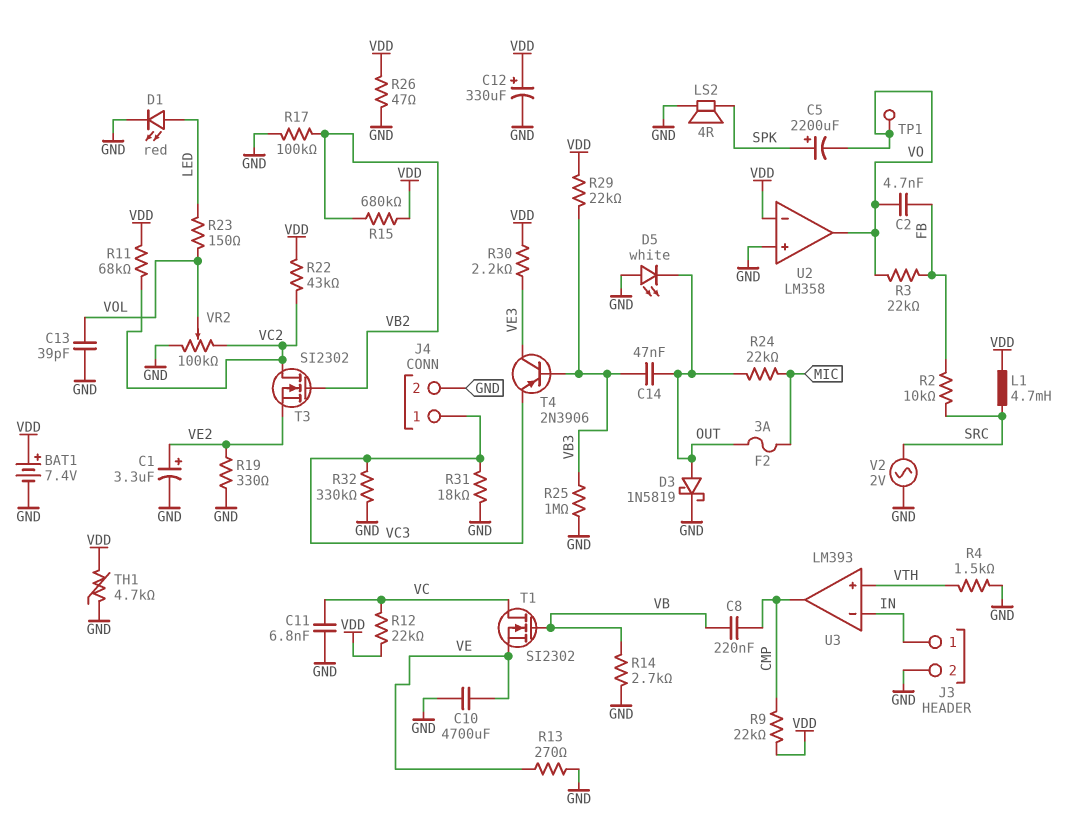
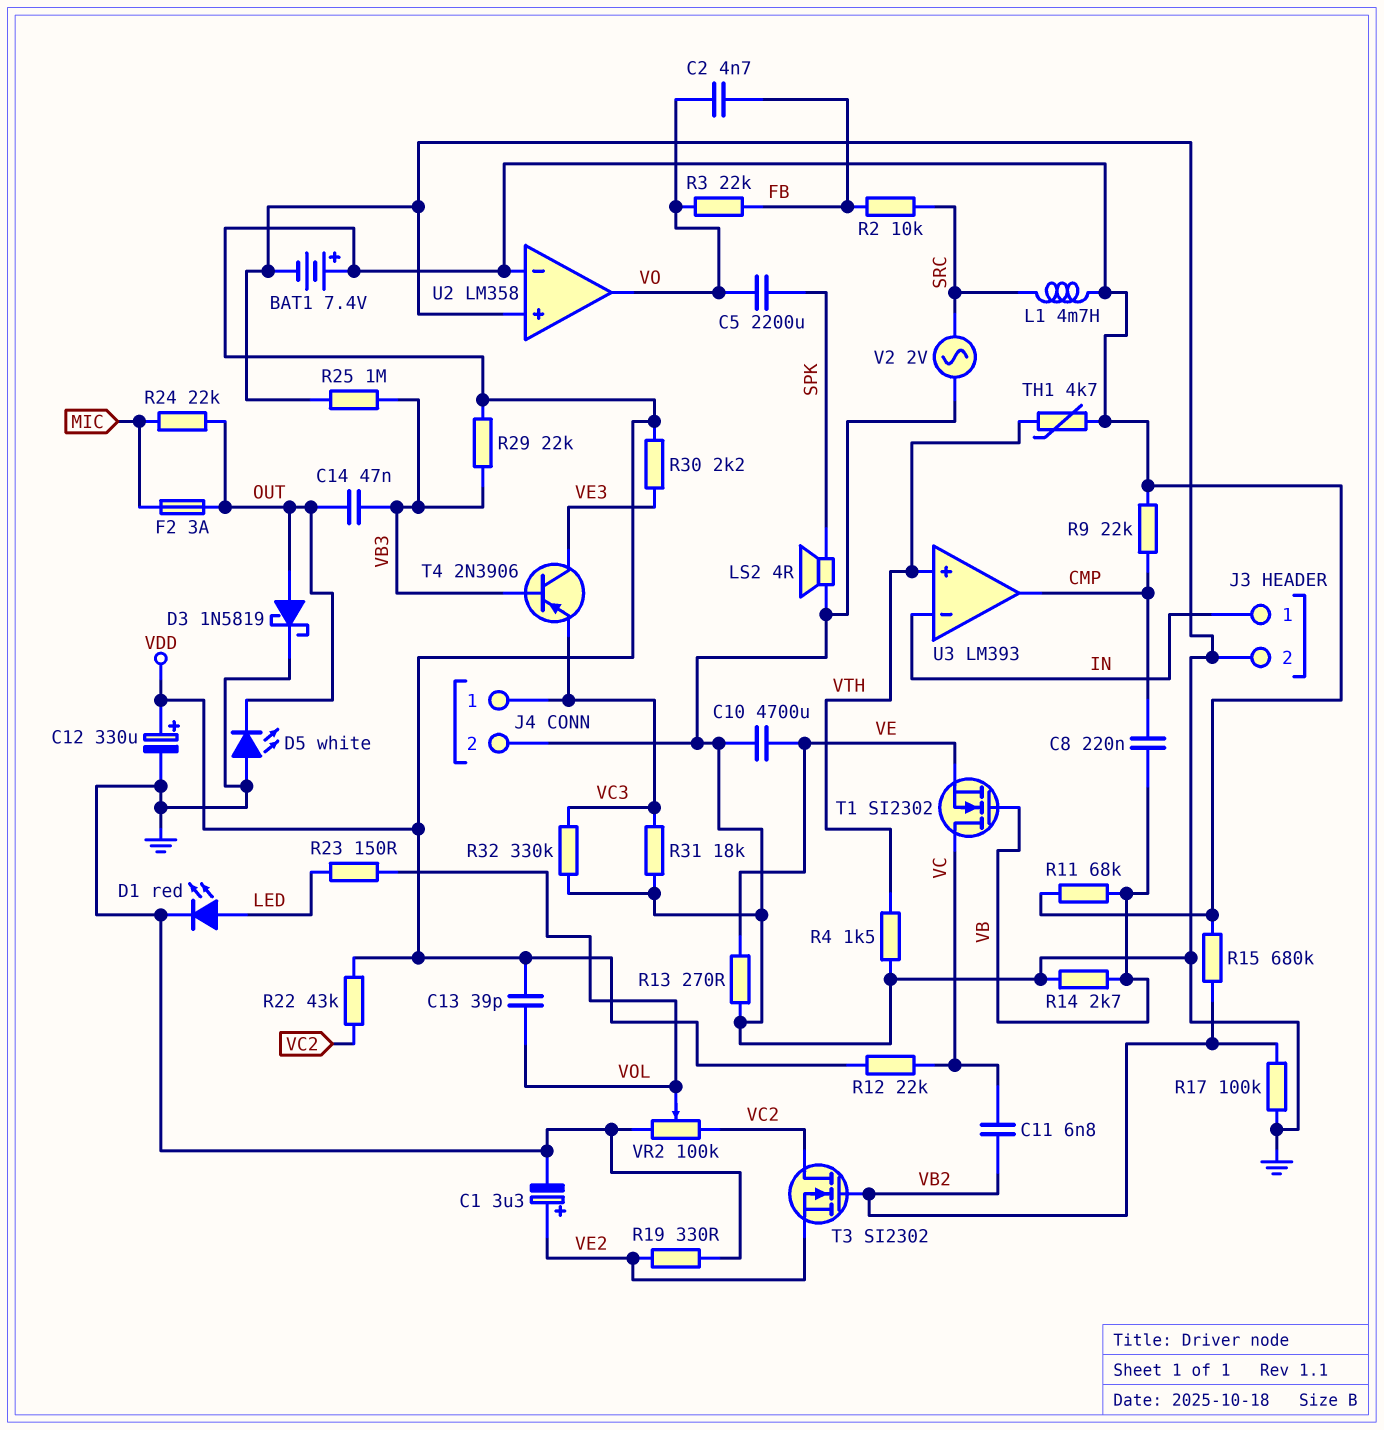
C5: 2200uF (plus SPK, minus VO) -> 2200uF (SPK, VO)
C11: 6.8nF (GND, VC) -> 6.8nF (VB2, VC)
C13: 39pF (GND, VOL) -> 39pF (VDD, VOL)
R11: 68k (VC2, VDD) -> 68k (VB, VDD)
R26: 47 (GND, VDD) -> none
TH1: 4.7k (GND, VDD) -> 4.7k (VDD, VTH)
TP1: test point (VO) -> none

